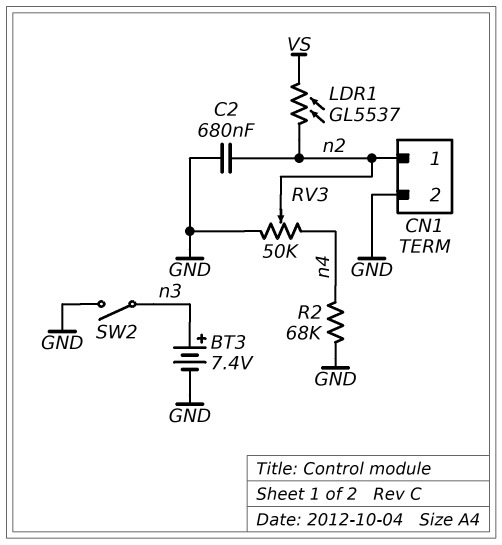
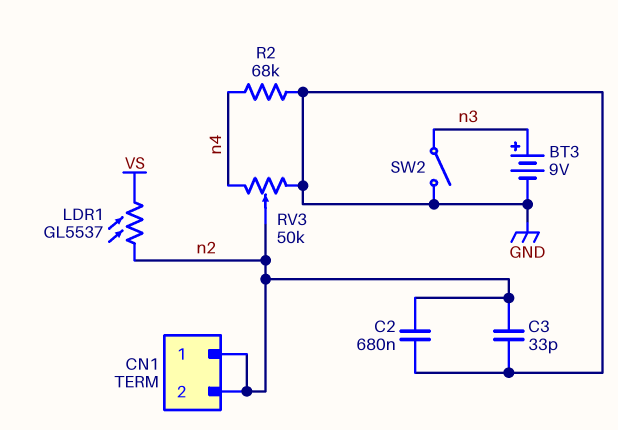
BT3: 7.4V (plus n3, minus GND) -> 9V (plus n3, minus GND)
C3: none -> 33pF (GND, n2)
CN1 pin 2: GND -> n2

